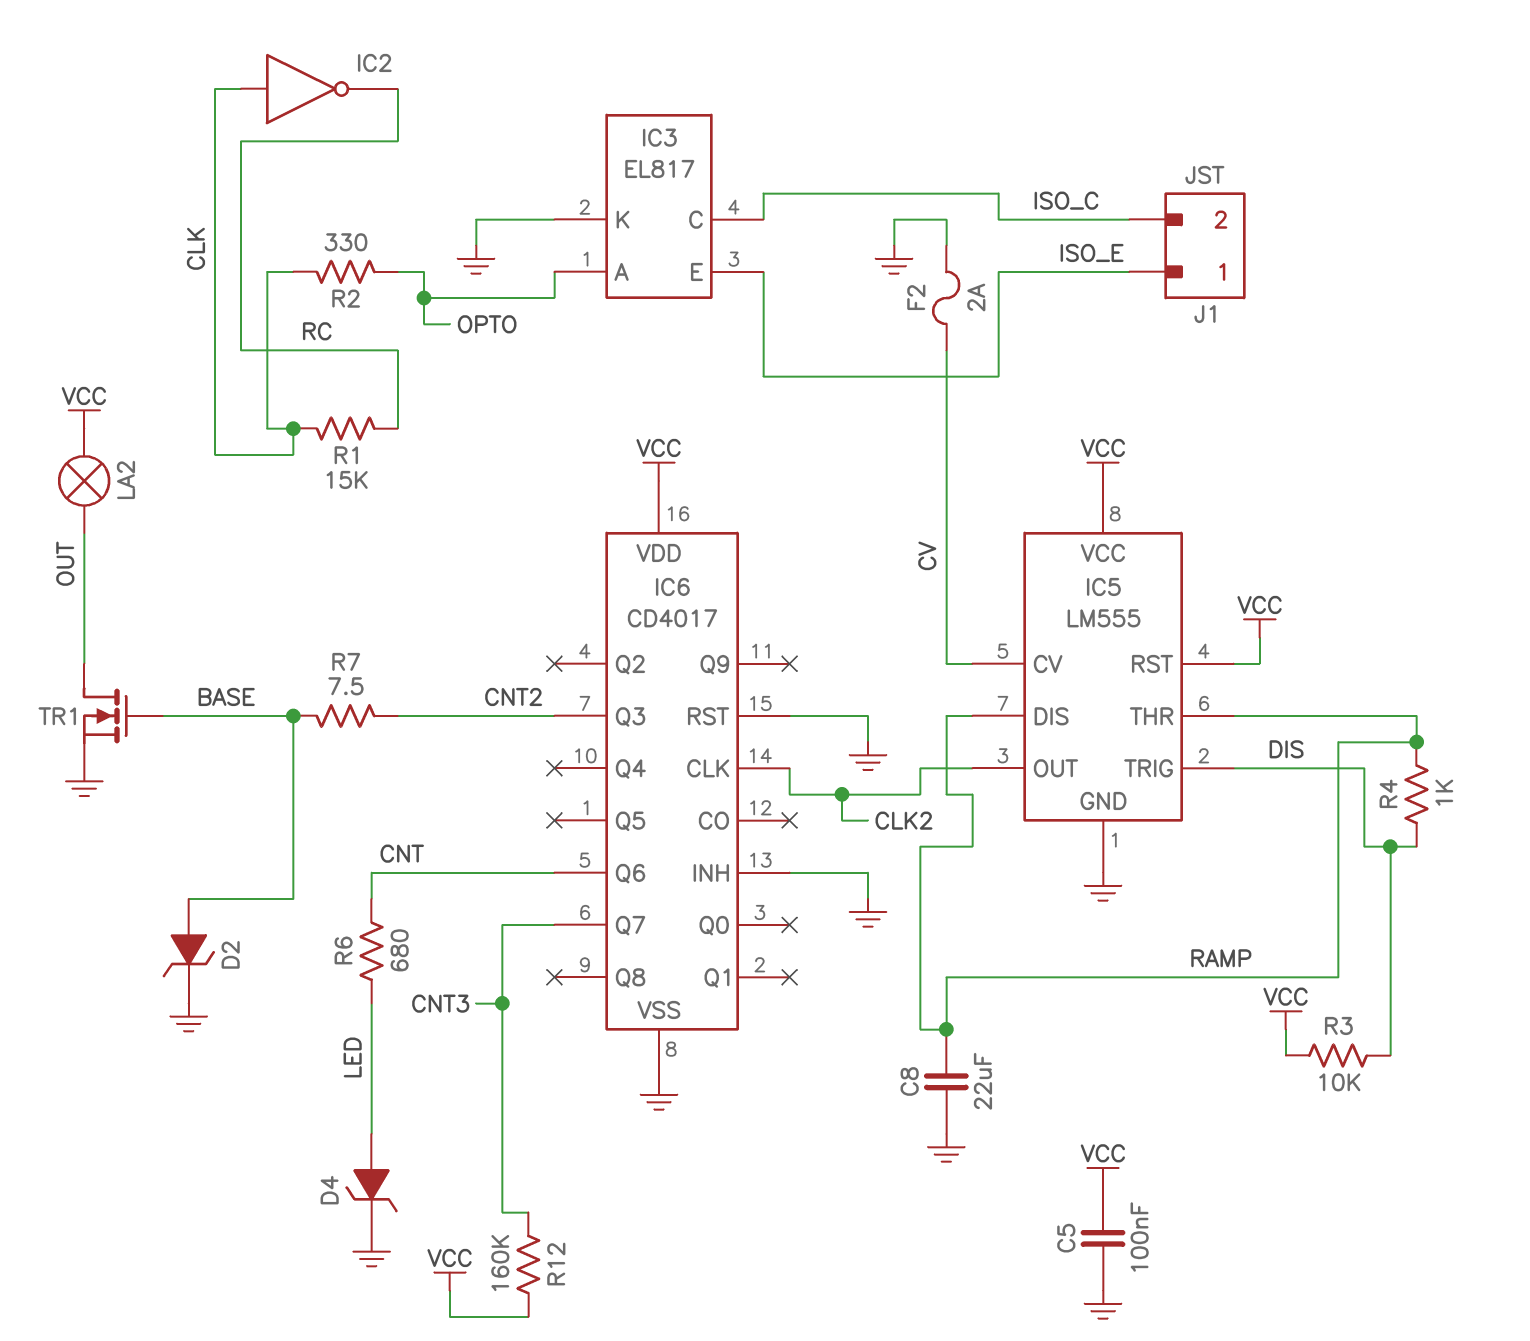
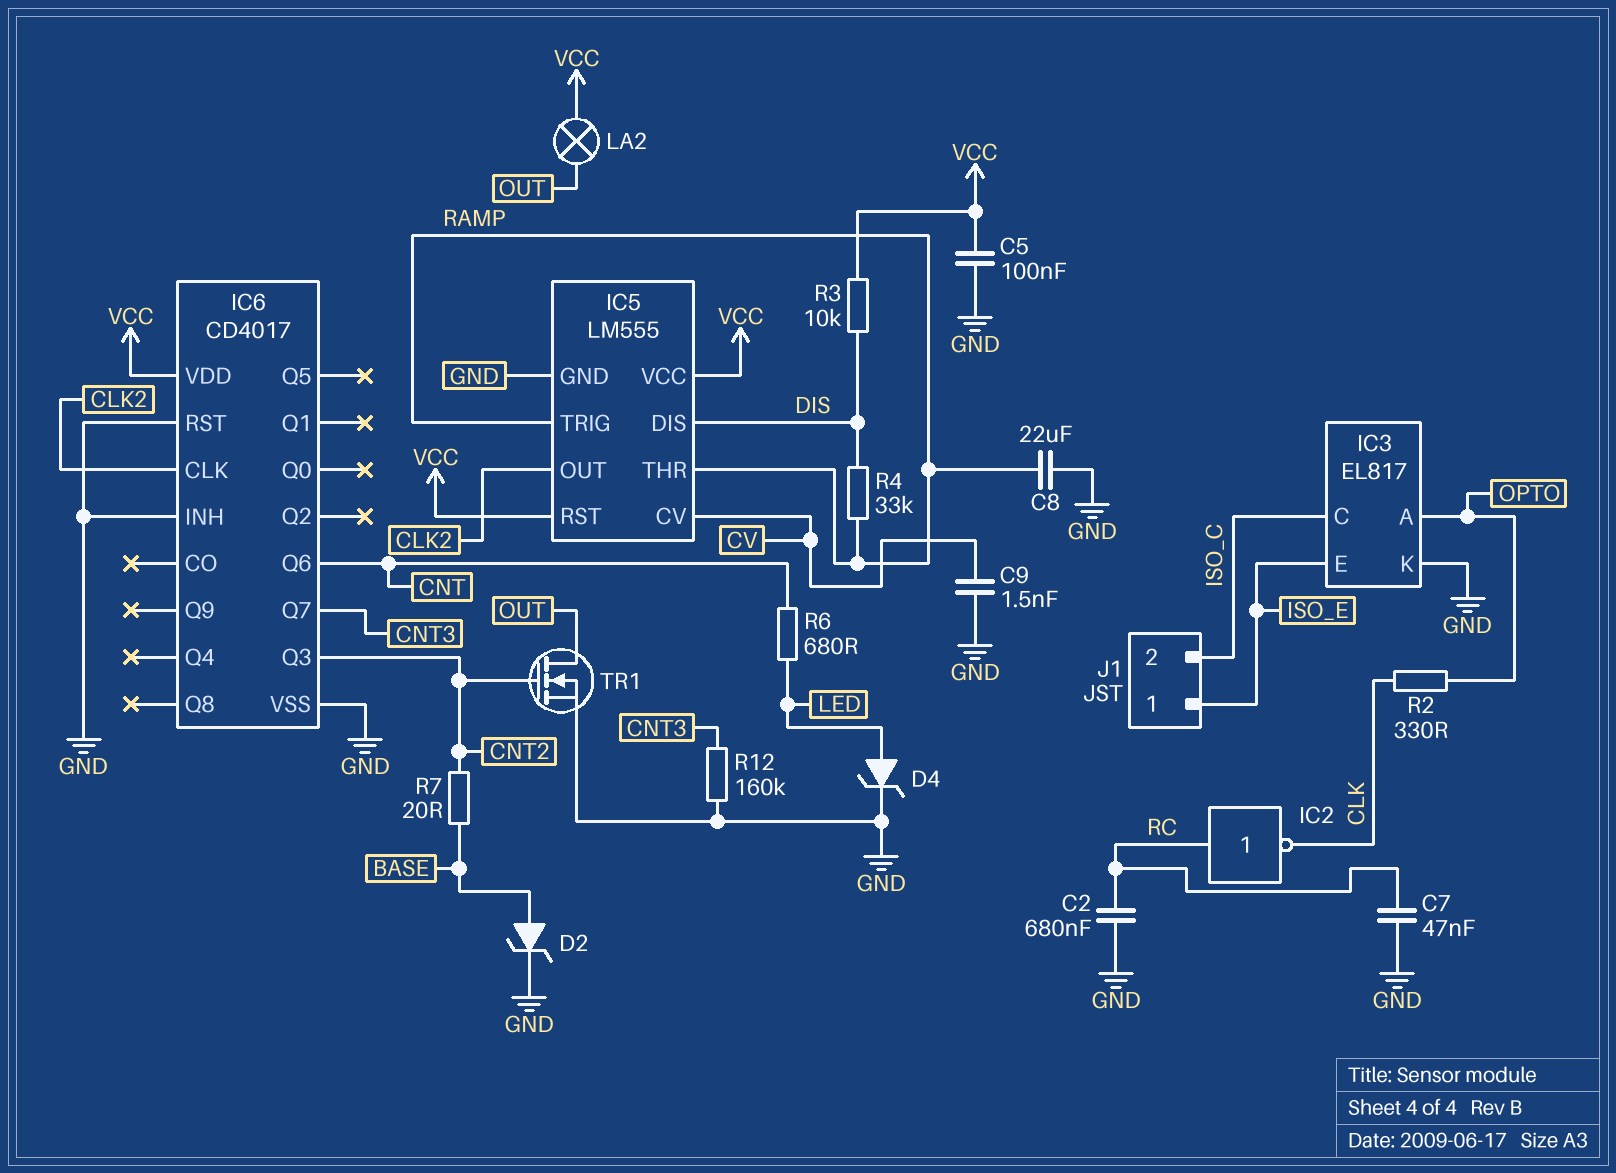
C2: none -> 680nF (GND, RC)
C7: none -> 47nF (GND, RC)
C9: none -> 1.5nF (CV, GND)
F2: 2A (CV, GND) -> none
IC2: NOT (in CLK, out RC) -> NOT (in RC, out CLK)
IC5 pin DIS: RAMP -> DIS
IC5 pin TRIG: DIS -> RAMP
R1: 15k (CLK, RC) -> none
R4: 1k (DIS, RAMP) -> 33k (DIS, RAMP)
R7: 7.5 (BASE, CNT2) -> 20 (BASE, CNT2)
R12: 160k (CNT3, VCC) -> 160k (CNT3, GND)
TR1: NMOS (G BASE, D OUT, S GND) -> NMOS (G CNT2, D OUT, S GND)

